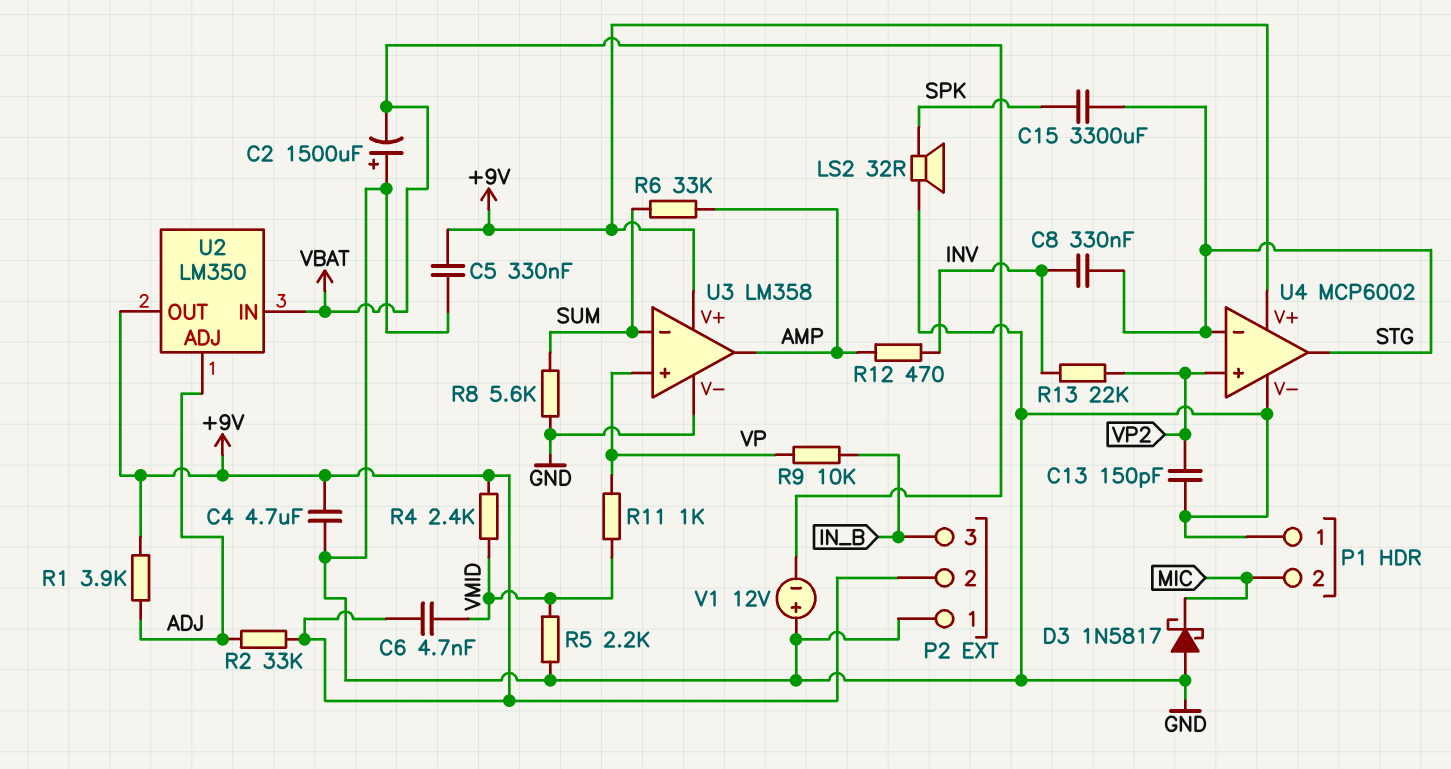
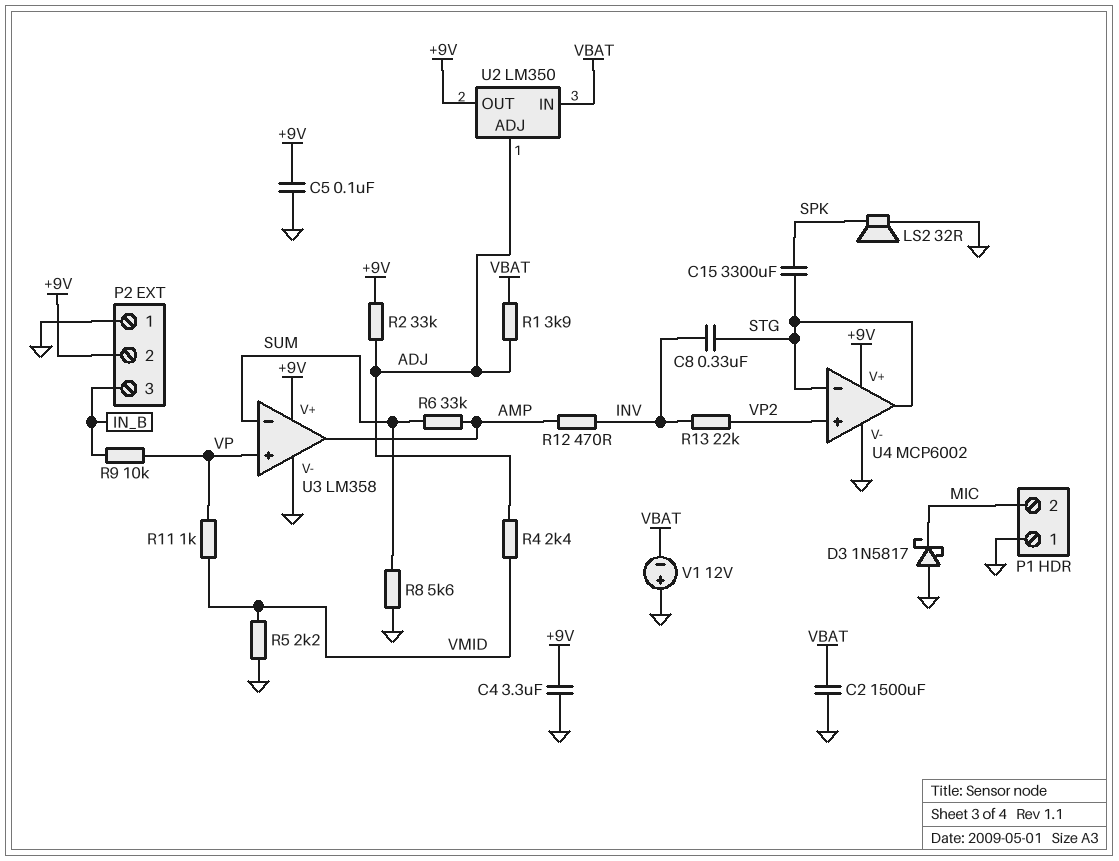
C2: 1500uF (plus GND, minus VBAT) -> 1500uF (GND, VBAT)
C4: 4.7uF (+9V, GND) -> 3.3uF (+9V, GND)
C5: 330nF (+9V, GND) -> 100nF (+9V, GND)
C6: 4.7nF (+9V, VMID) -> none
C13: 150pF (GND, VP2) -> none
R1: 3.9k (+9V, ADJ) -> 3.9k (ADJ, VBAT)
R4: 2.4k (+9V, VMID) -> 2.4k (ADJ, VMID)

